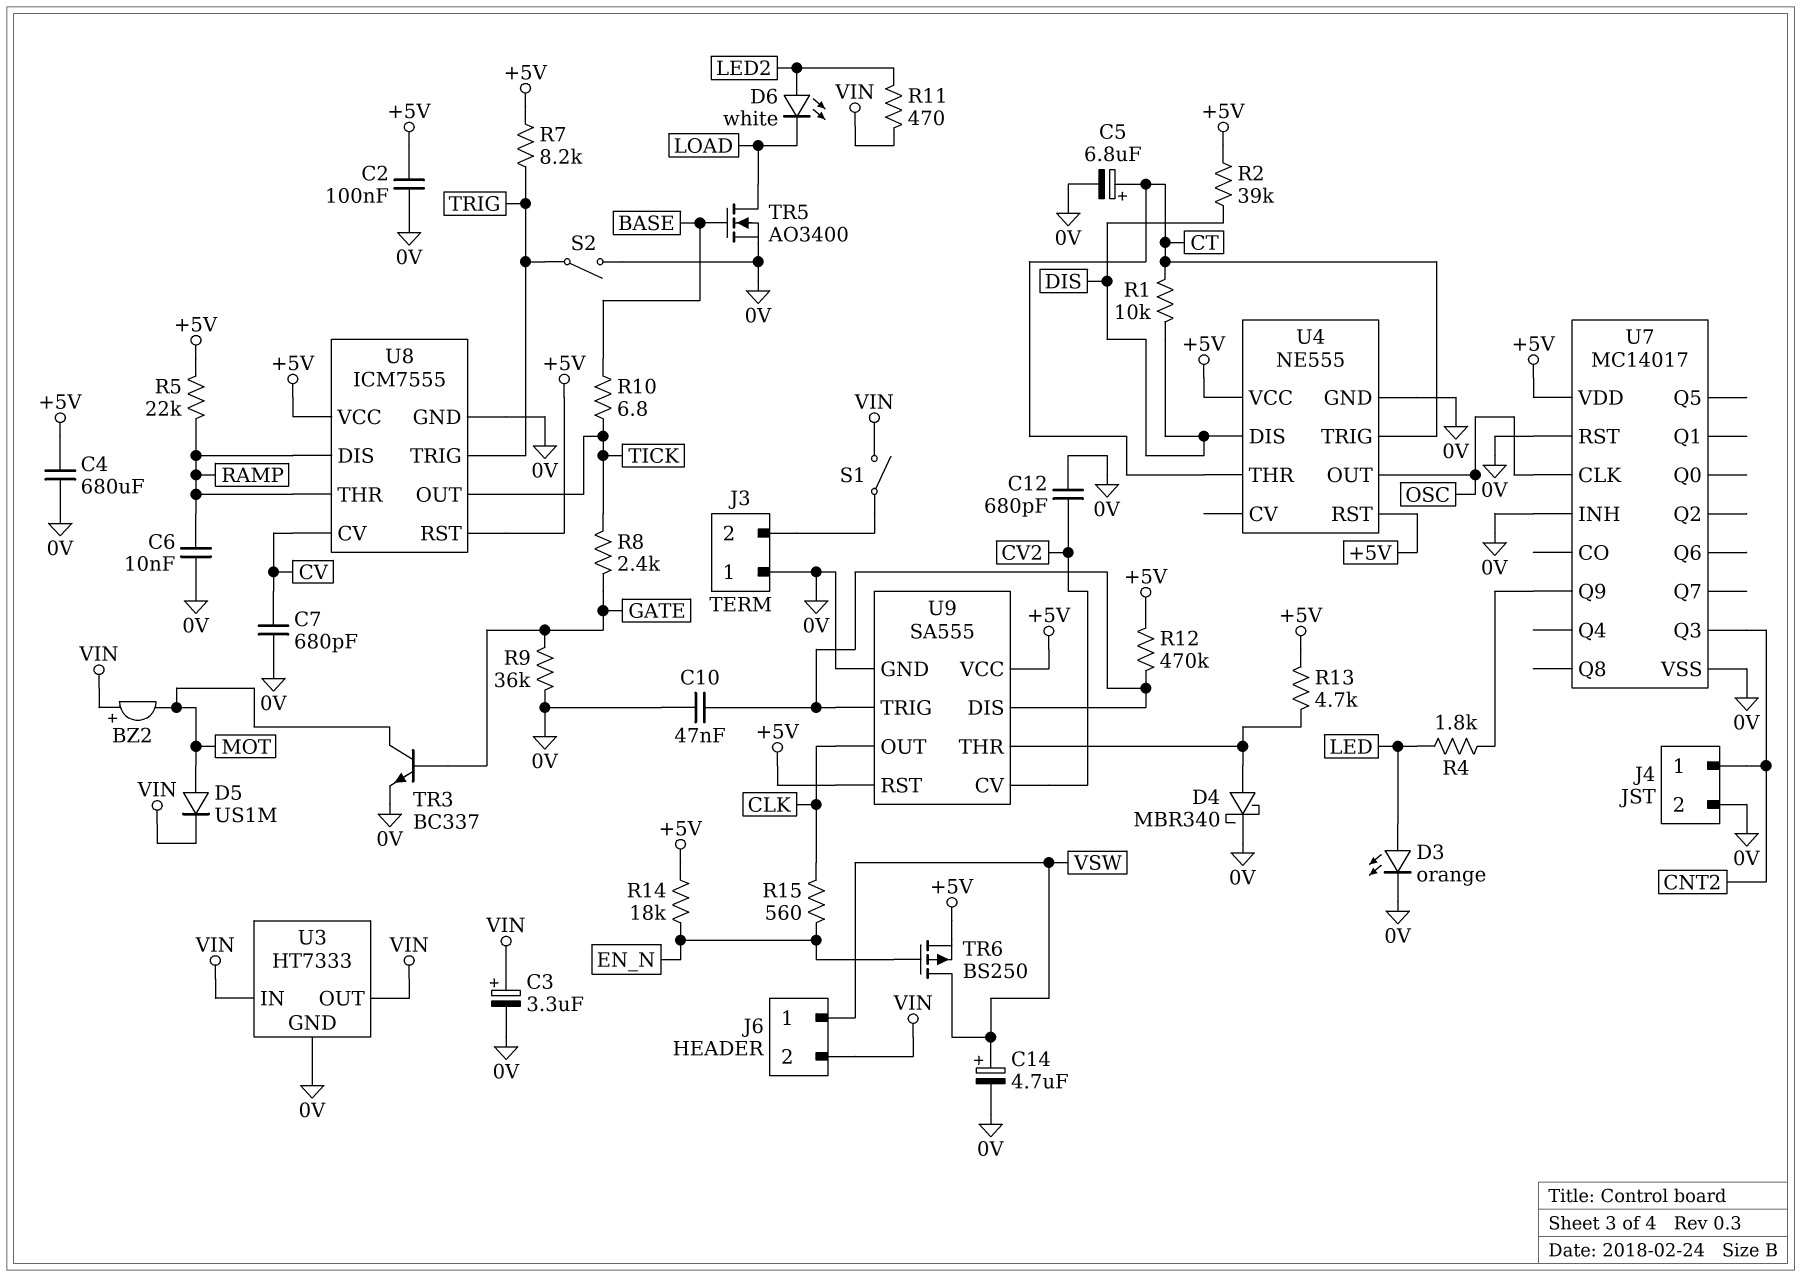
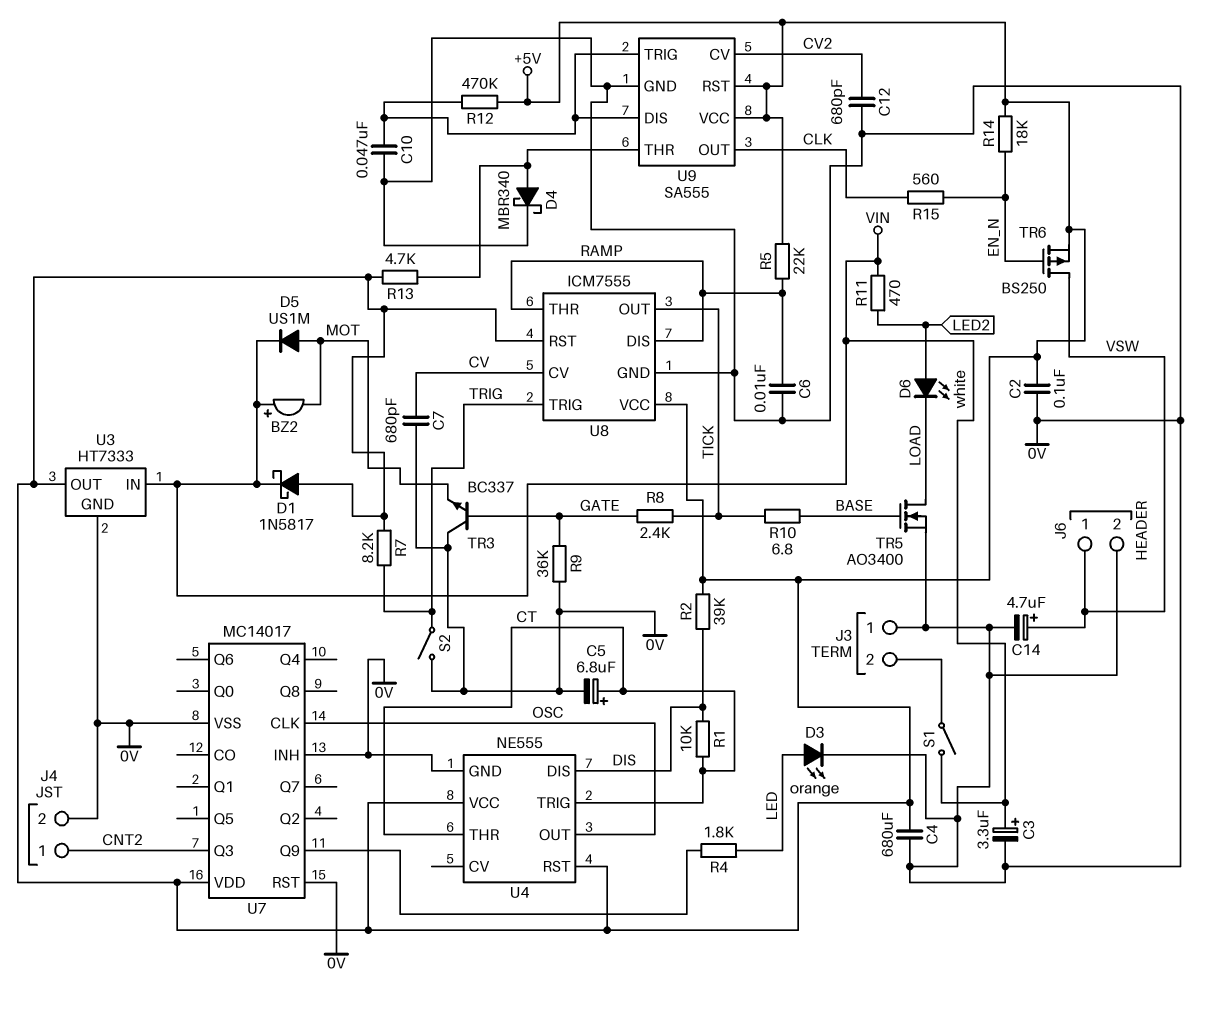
D1: none -> schottky 1N5817 (A +5V, K VIN)
J6 pin 2: VIN -> 0V
TR3: NPN BC337 (B GATE, C MOT, E 0V) -> NPN BC337 (B GATE, C 0V, E MOT)
U3 pin OUT: VIN -> +5V

